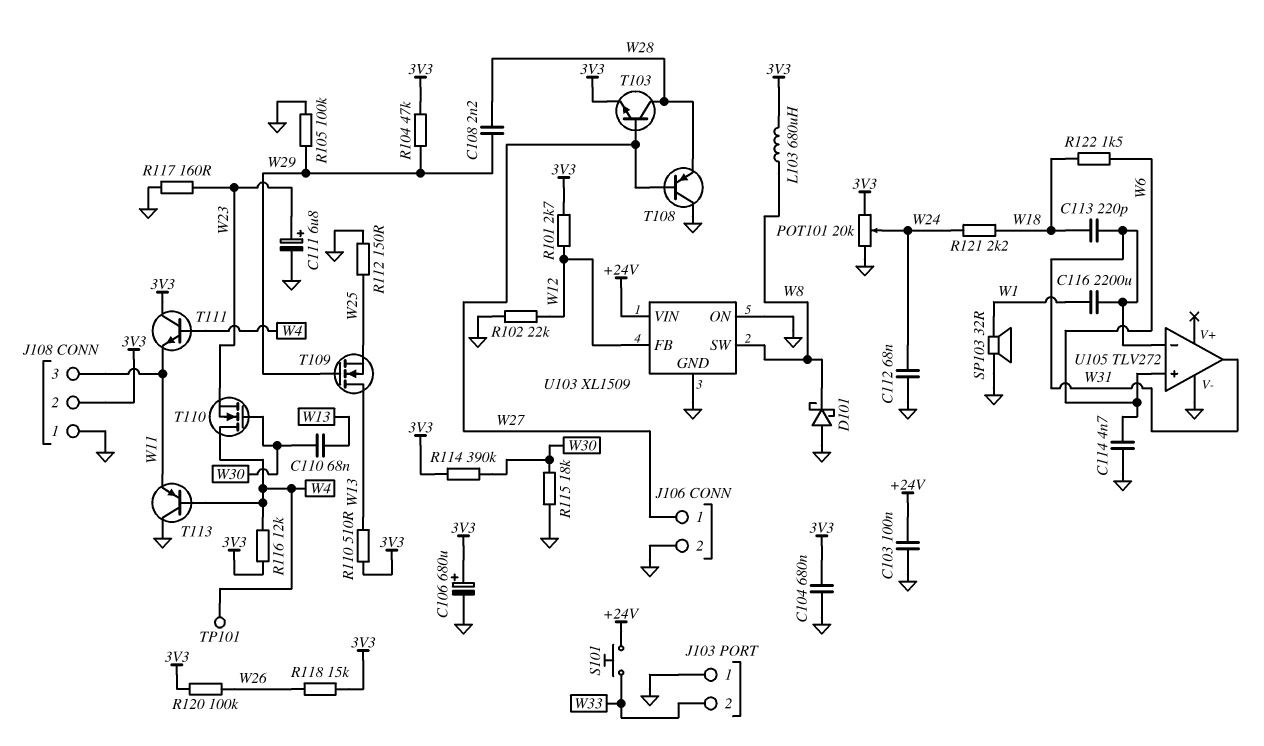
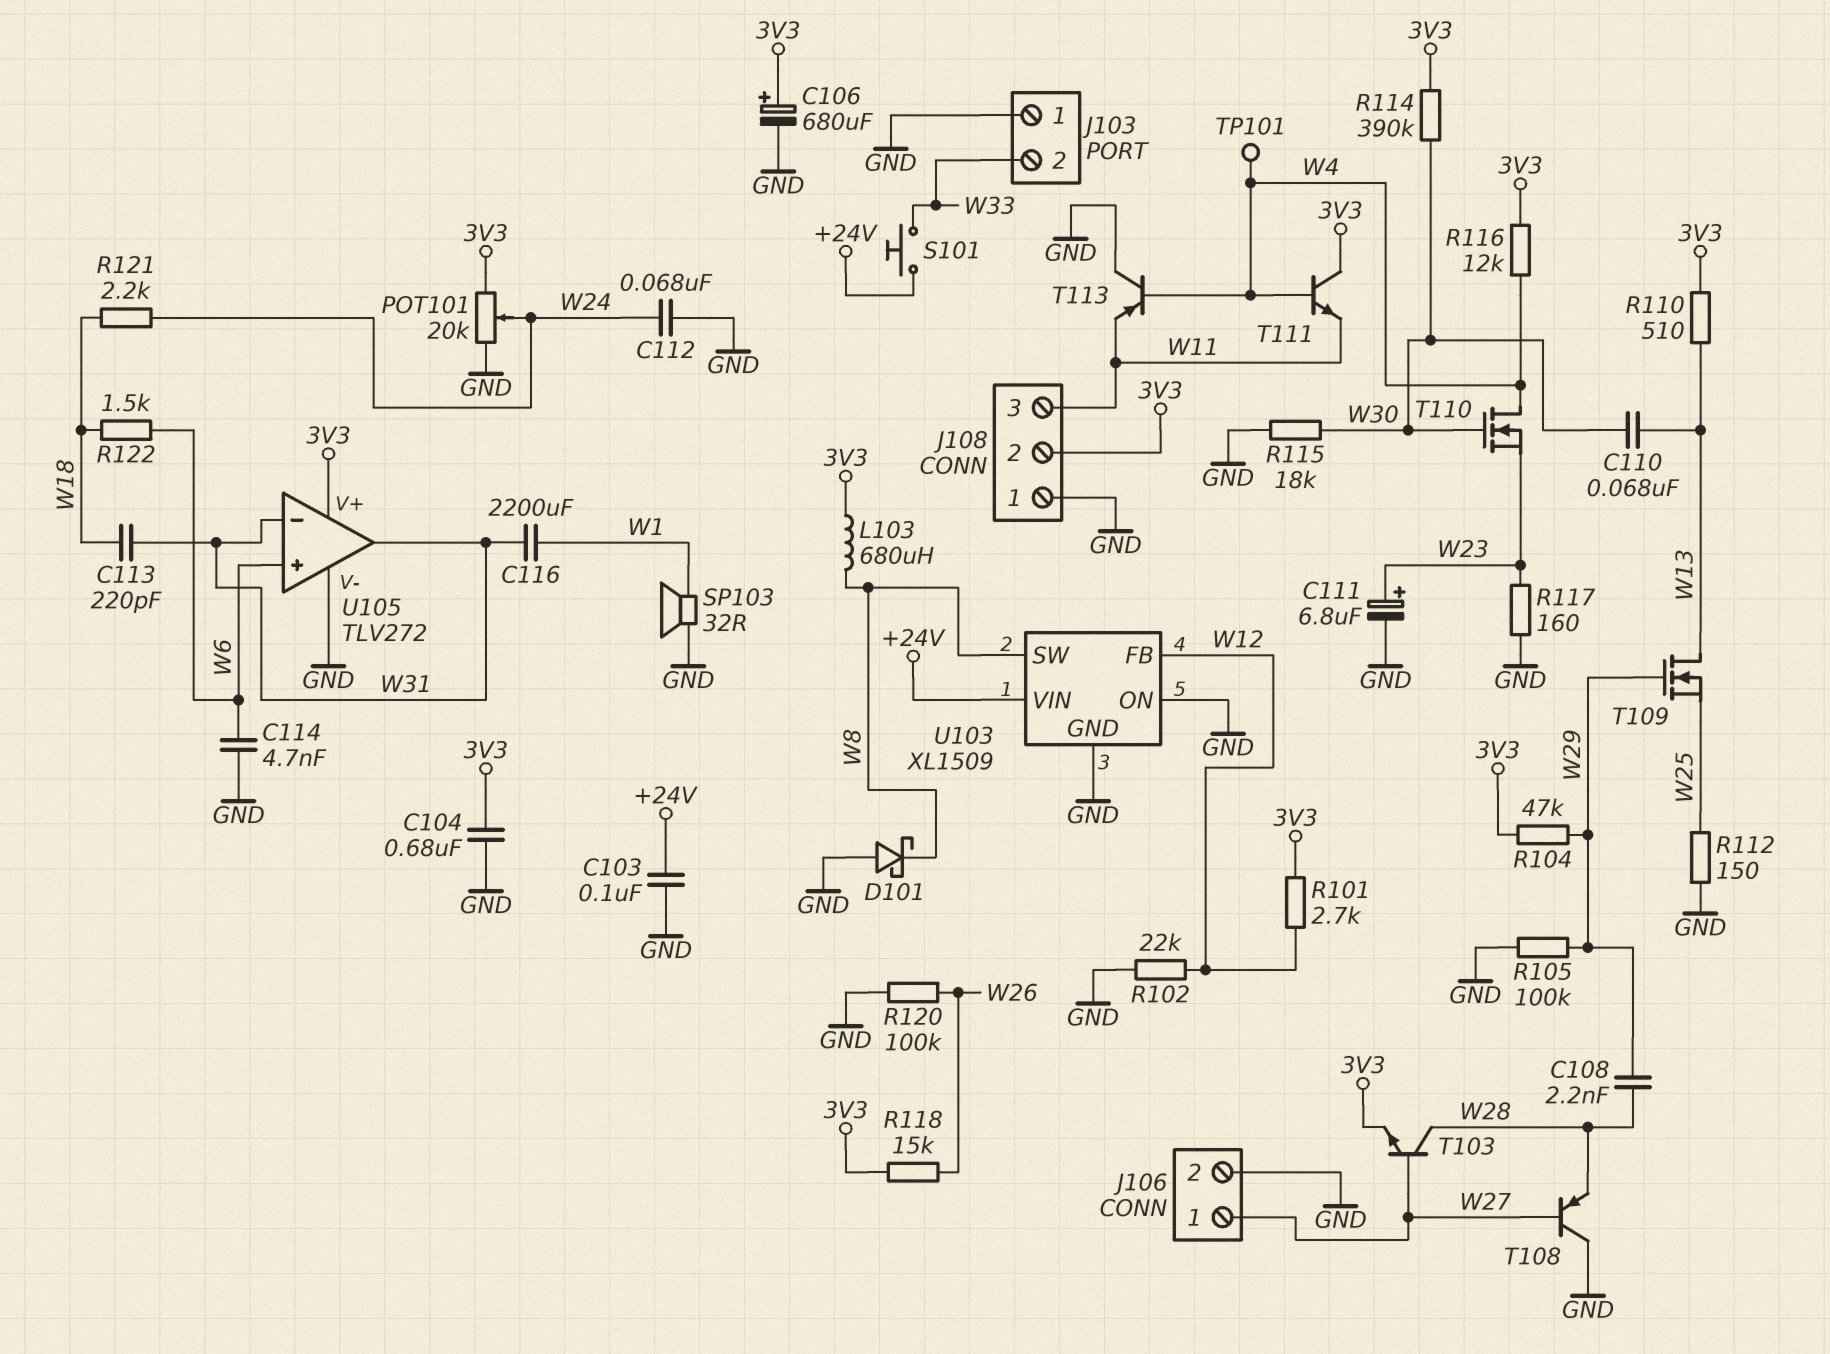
R120: 100k (3V3, W26) -> 100k (GND, W26)
U105 pin V+: none -> 3V3

